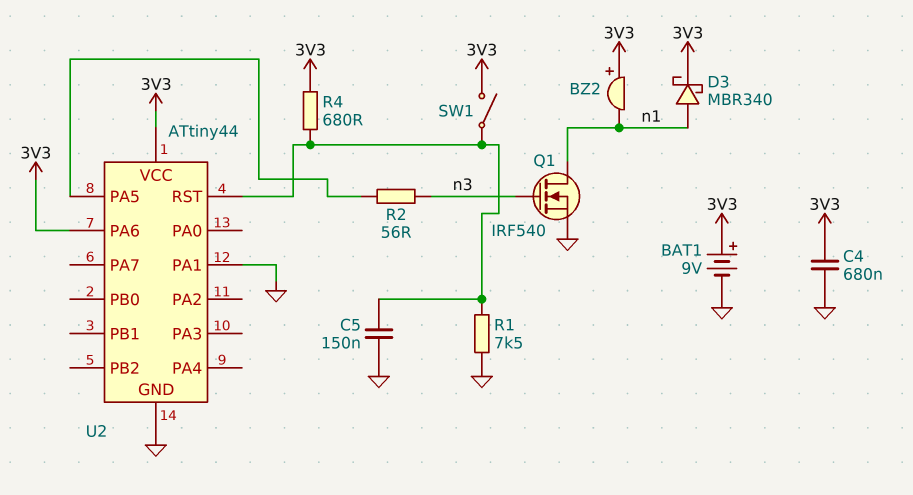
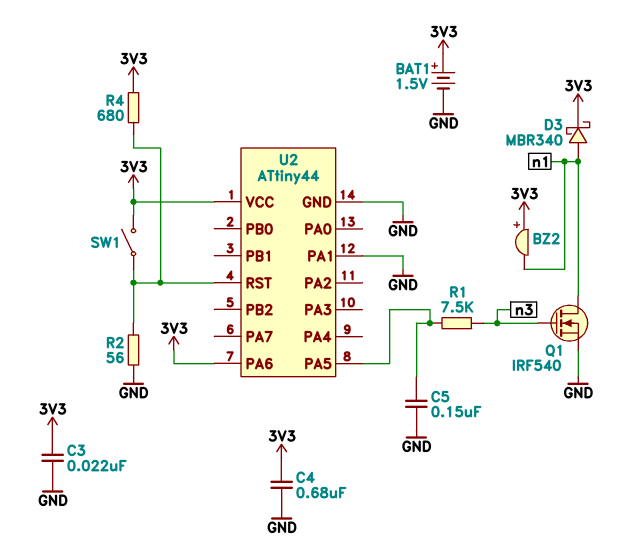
BAT1: 9V (plus 3V3, minus GND) -> 1.5V (plus 3V3, minus GND)
C3: none -> 22nF (3V3, GND)
C5: 150nF (GND, U2/RST) -> 150nF (GND, U2/PA5)
R1: 7.5k (GND, U2/RST) -> 7.5k (U2/PA5, n3)
R2: 56 (U2/PA5, n3) -> 56 (GND, U2/RST)

